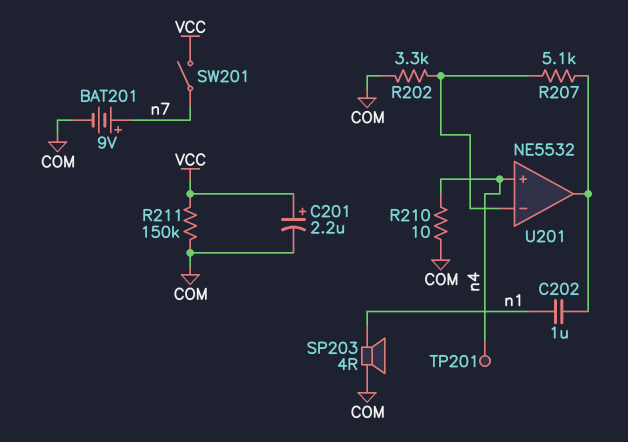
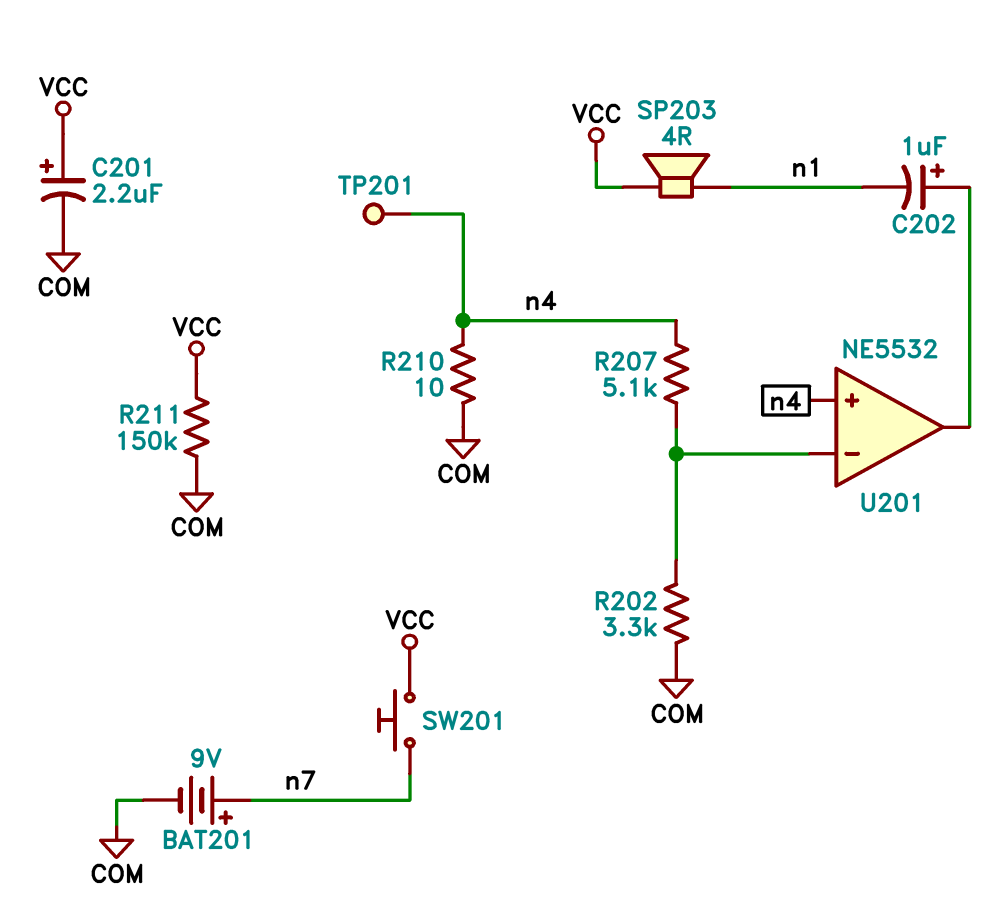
C202: 1uF (U201/out, n1) -> 1uF (plus U201/out, minus n1)
R207: 5.1k (U201/in-, U201/out) -> 5.1k (U201/in-, n4)
SP203: speaker 4R (COM, n1) -> speaker 4R (VCC, n1)
SW201: switch (VCC, n7) -> button (VCC, n7)

